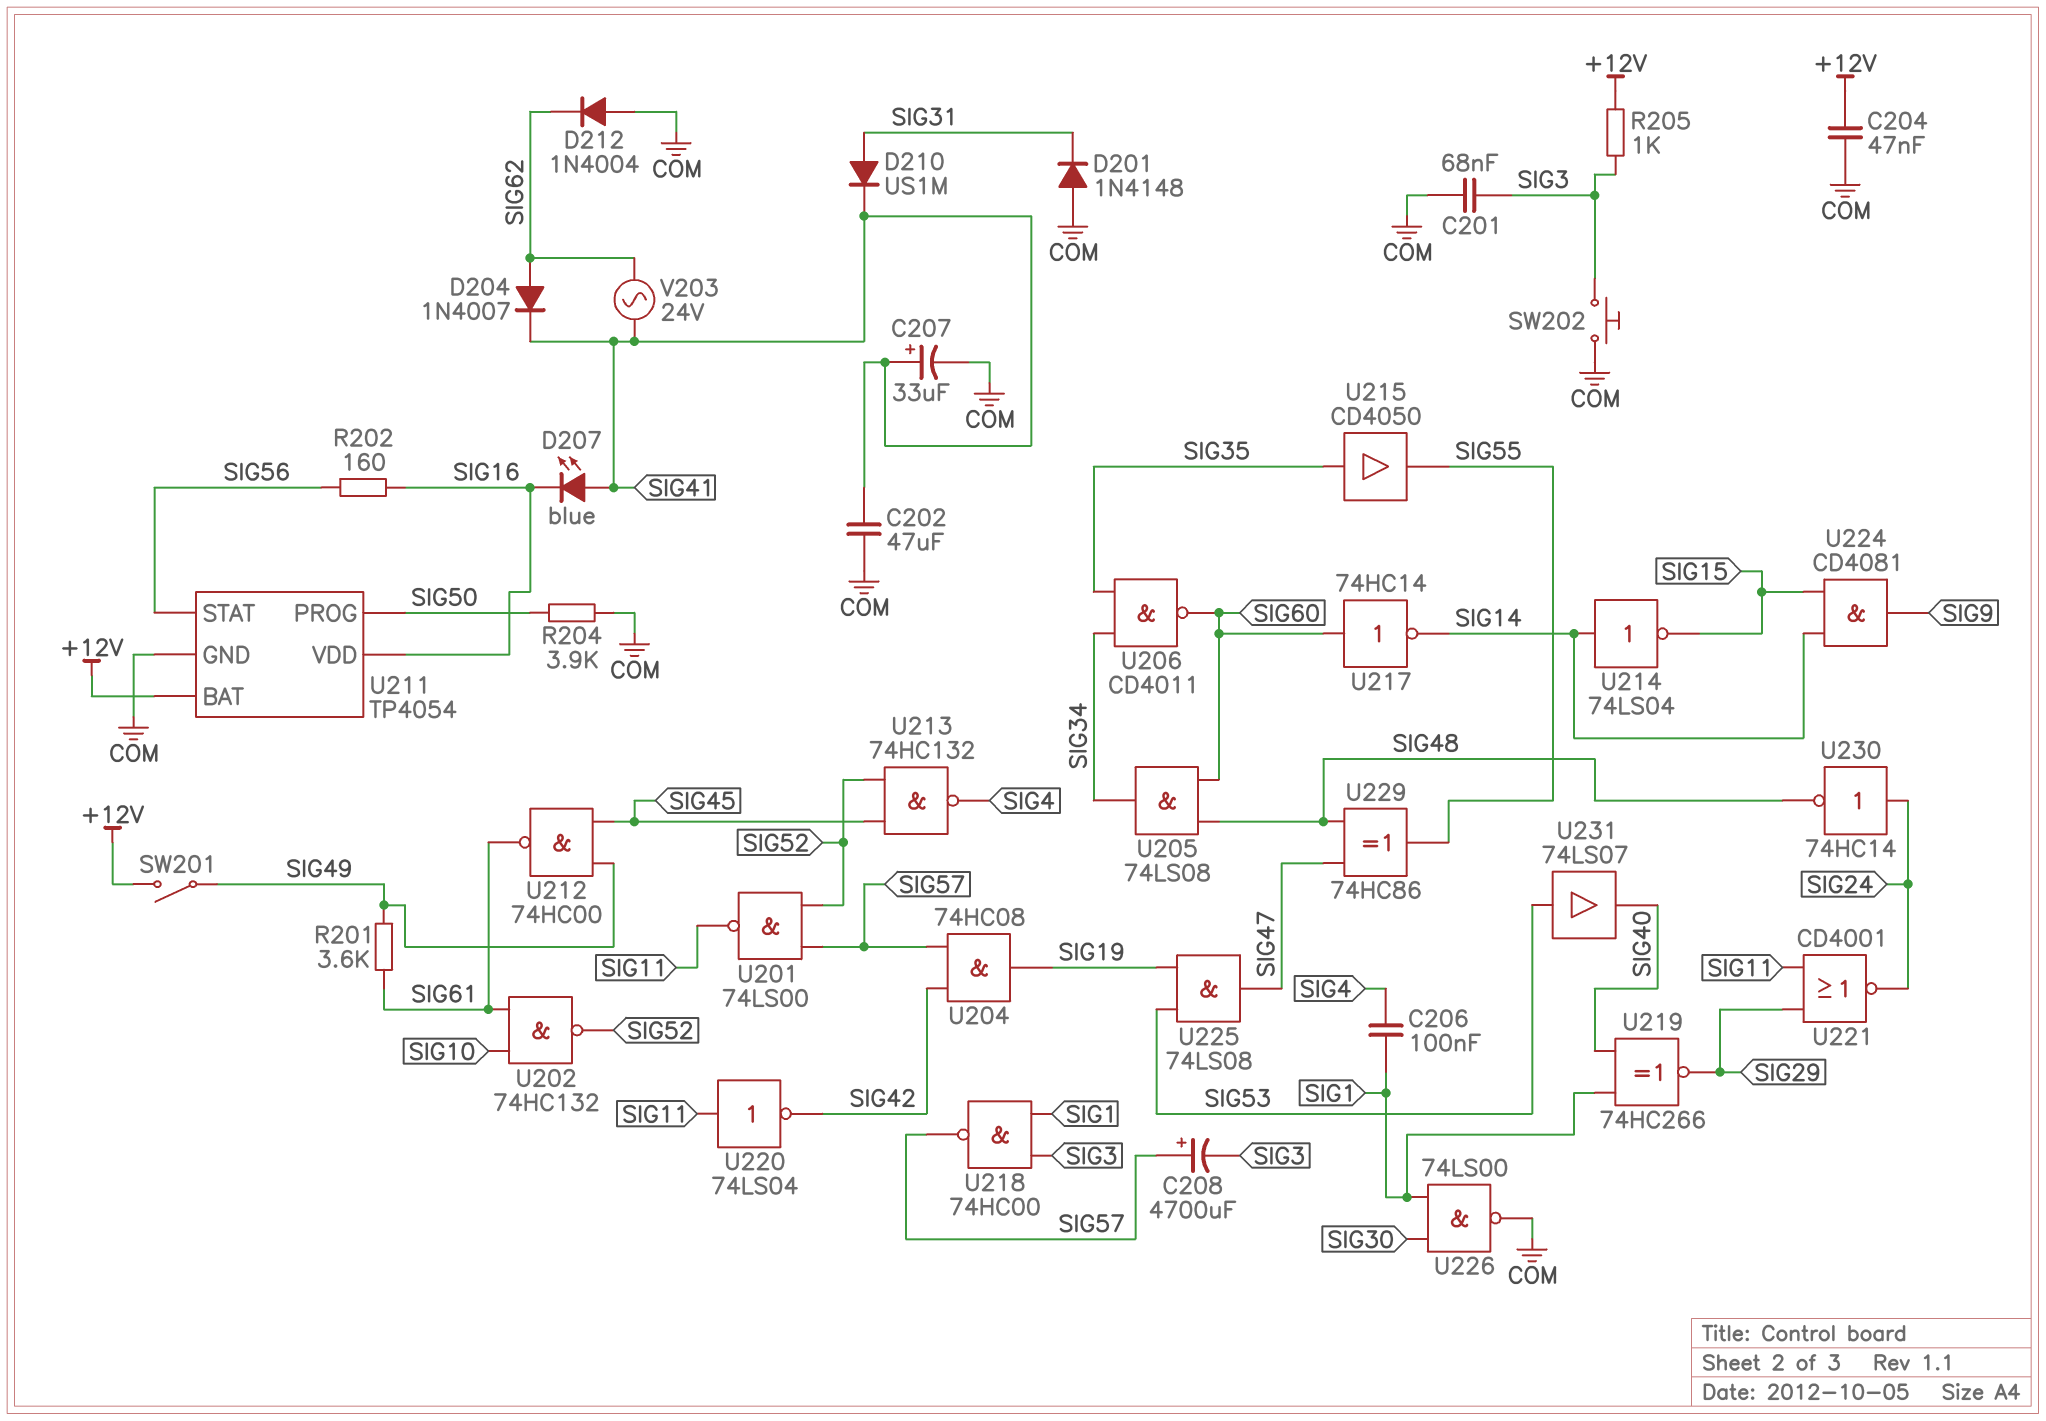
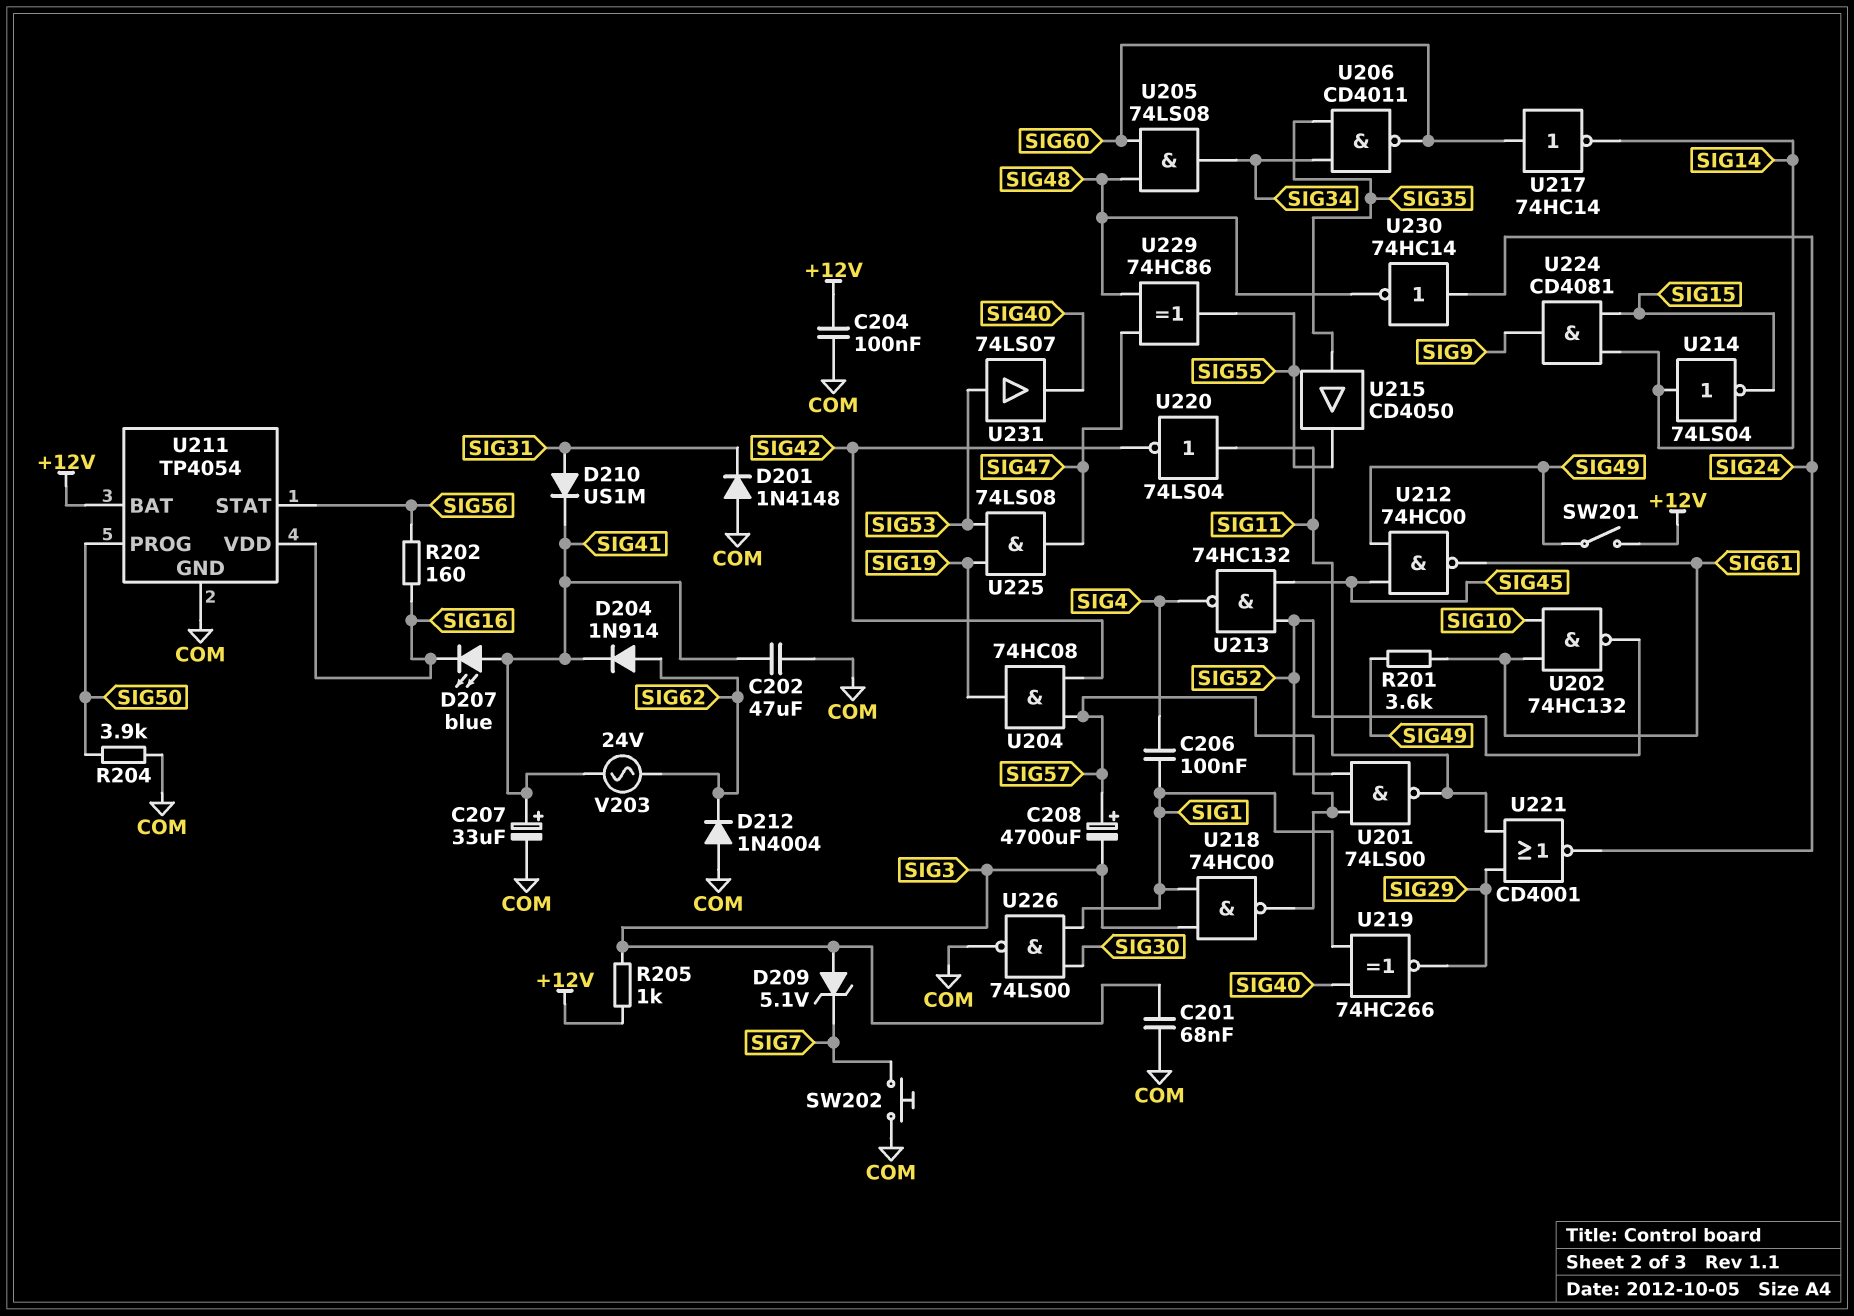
C204: 47nF (+12V, COM) -> 100nF (+12V, COM)
D204: diode 1N4007 (A SIG62, K SIG41) -> diode 1N914 (A SIG62, K SIG41)
D209: none -> zener 5.1V (A SIG3, K SIG7)
SW202: button (COM, SIG3) -> button (COM, SIG7)

